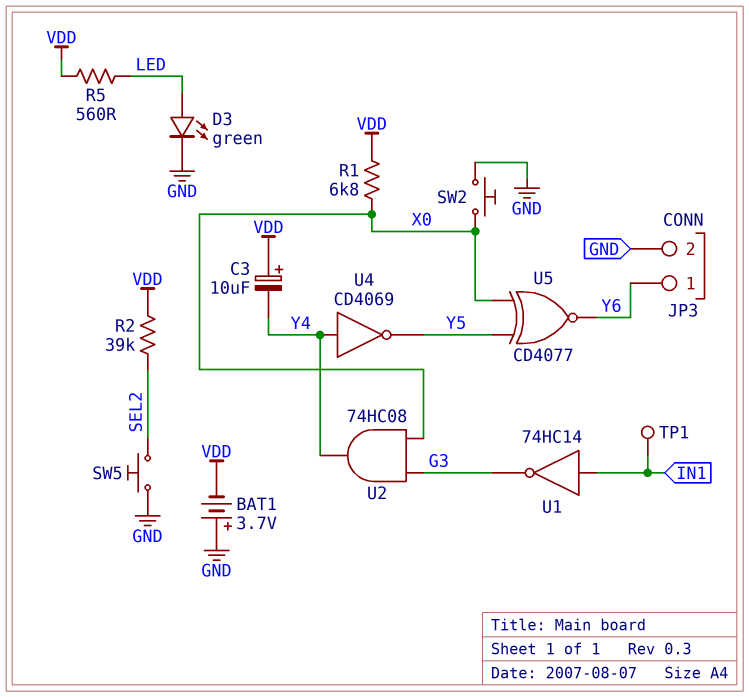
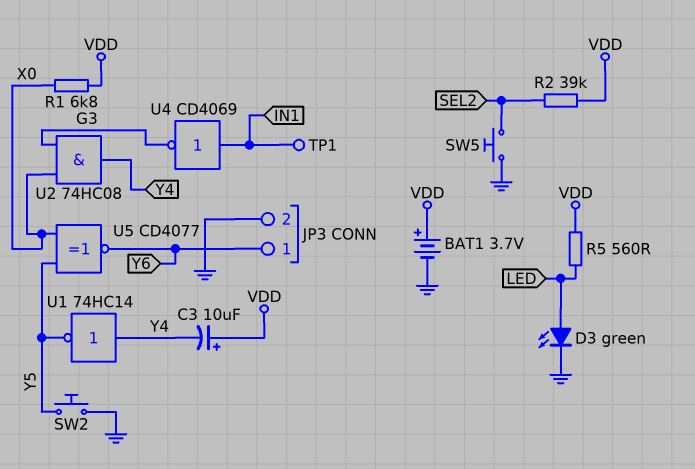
BAT1: 3.7V (plus GND, minus VDD) -> 3.7V (plus VDD, minus GND)
SW2: button (GND, X0) -> button (GND, Y5)
U1: NOT 74HC14 (in IN1, out G3) -> NOT 74HC14 (in Y4, out Y5)
U4: NOT CD4069 (in Y4, out Y5) -> NOT CD4069 (in IN1, out G3)

